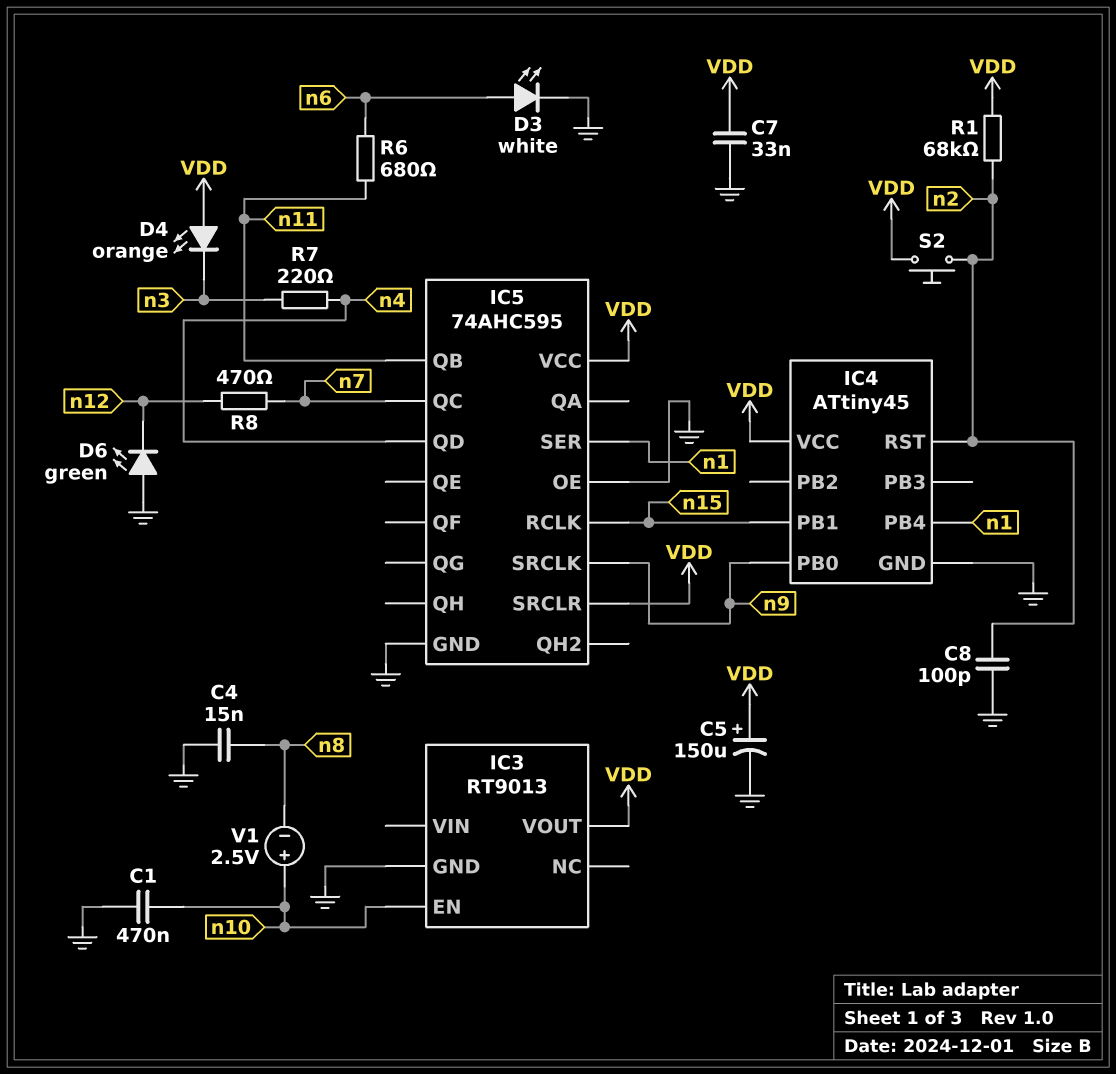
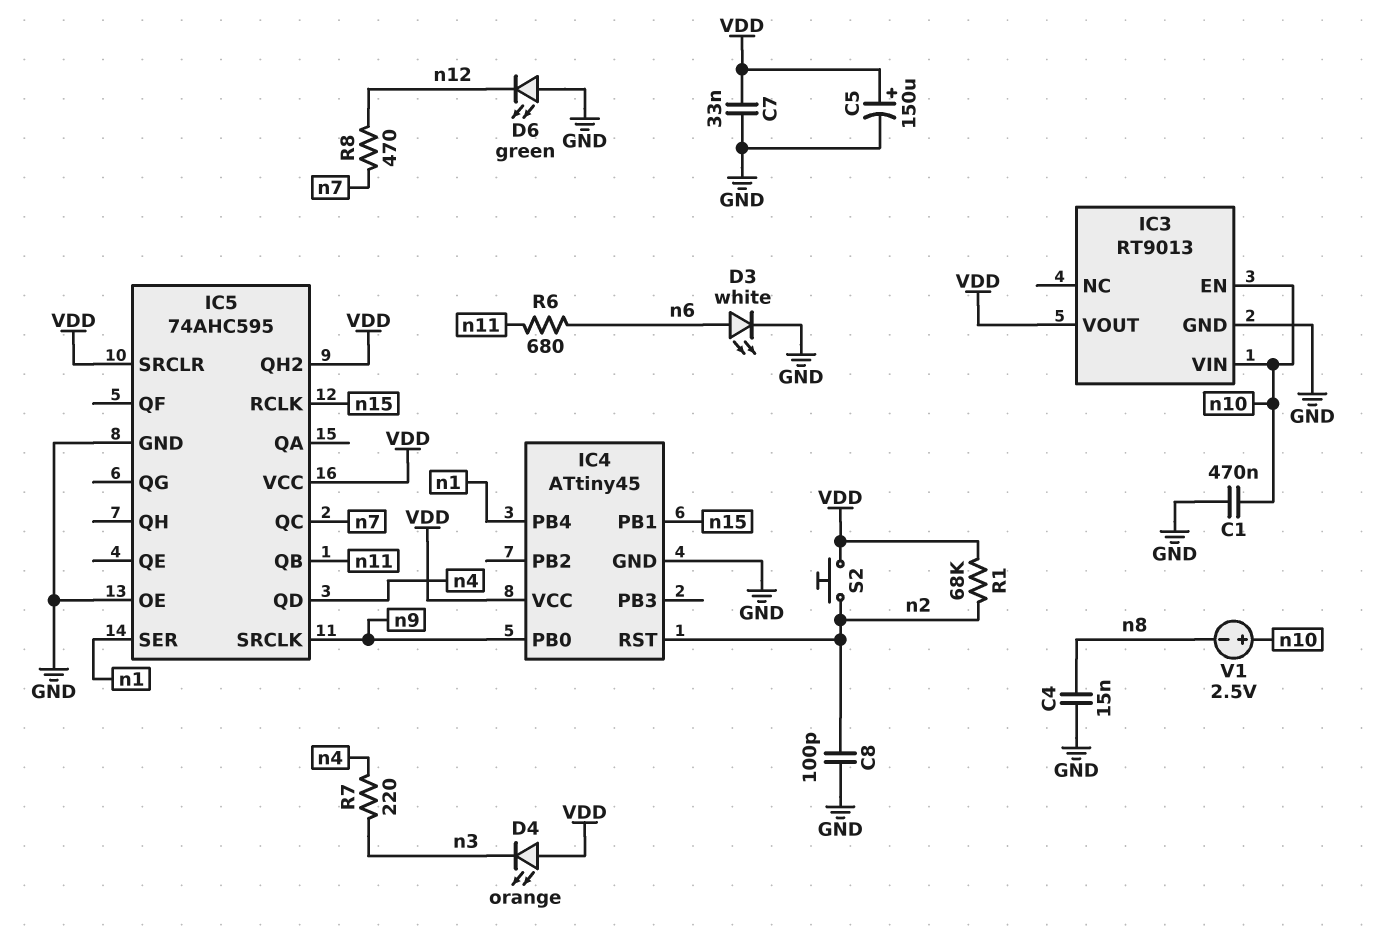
IC3 pin VIN: none -> n10
IC5 pin QH2: none -> VDD

